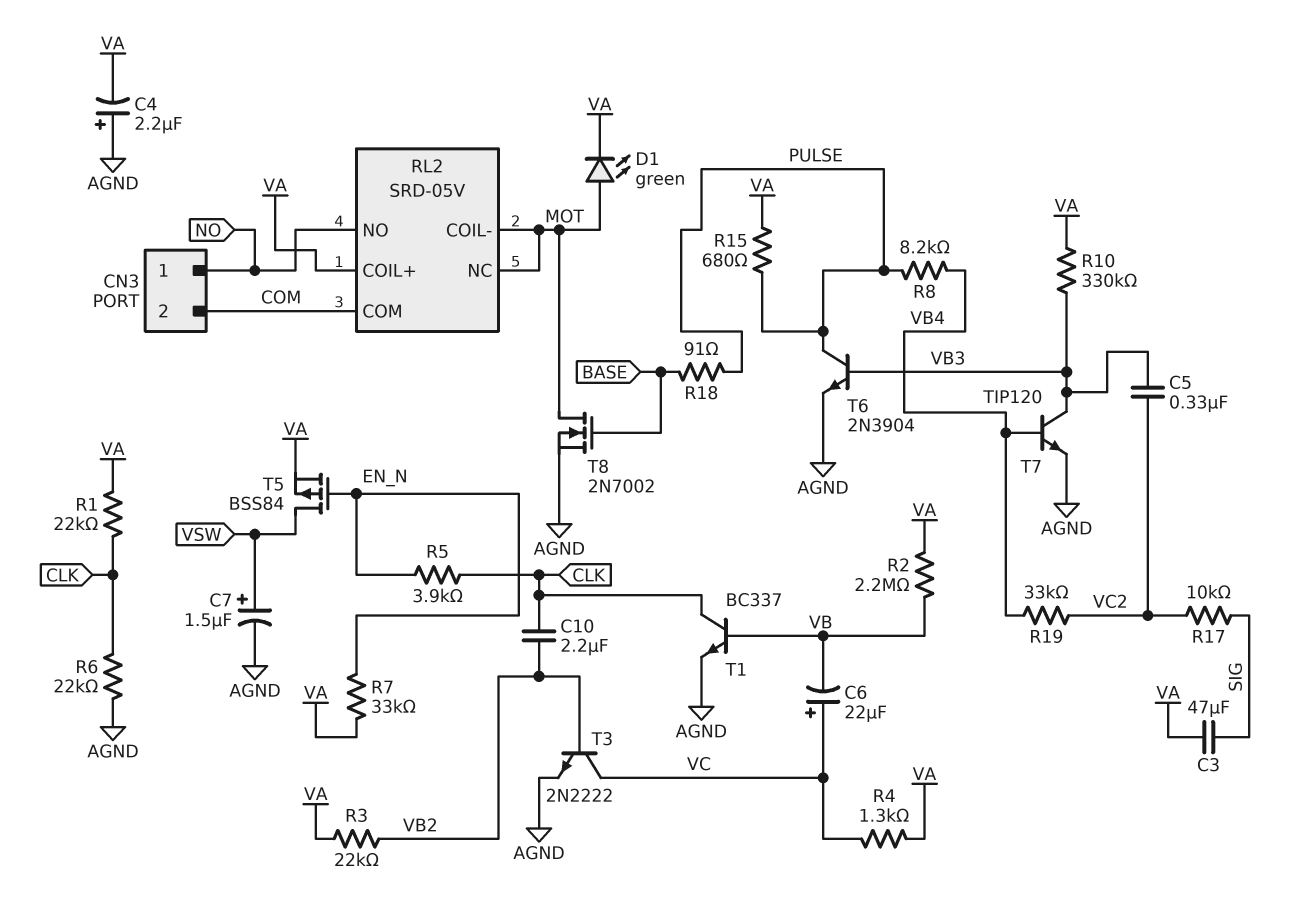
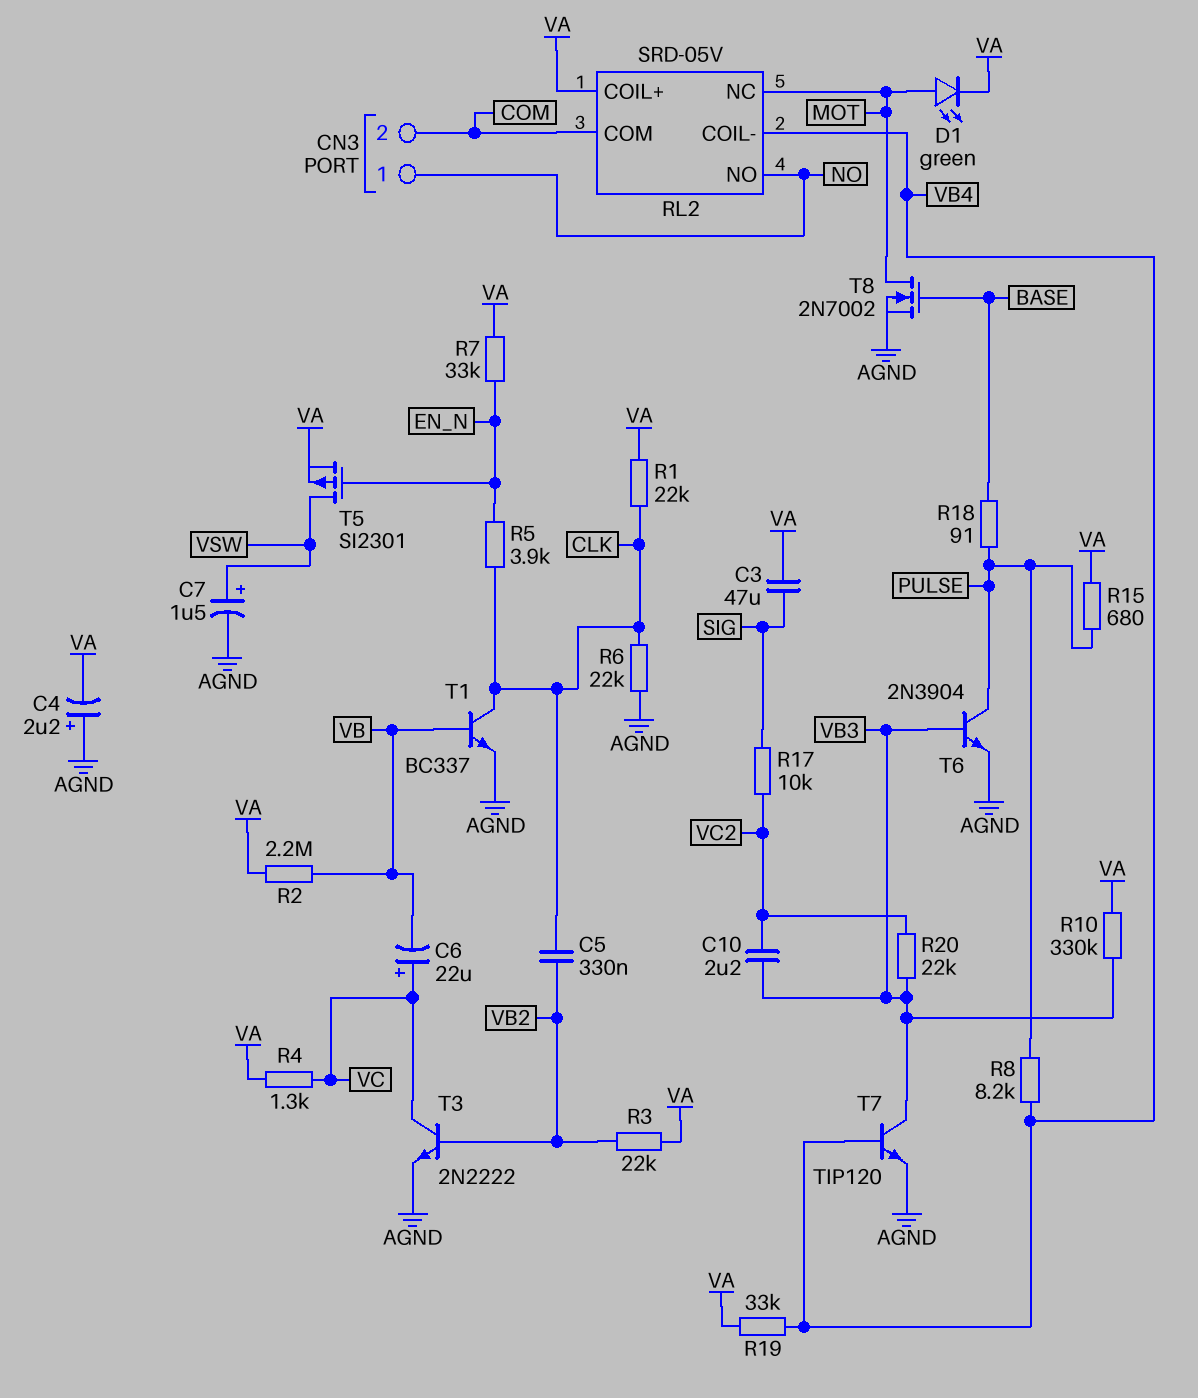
C5: 330nF (VB3, VC2) -> 330nF (CLK, VB2)
C10: 2.2uF (CLK, VB2) -> 2.2uF (VB3, VC2)
R19: 33k (VB4, VC2) -> 33k (VA, VB4)
R20: none -> 22k (VB3, VC2)
RL2 pin COIL-: MOT -> VB4
T5: PMOS BSS84 (G EN_N, D VSW, S VA) -> PMOS SI2301 (G EN_N, D VSW, S VA)

